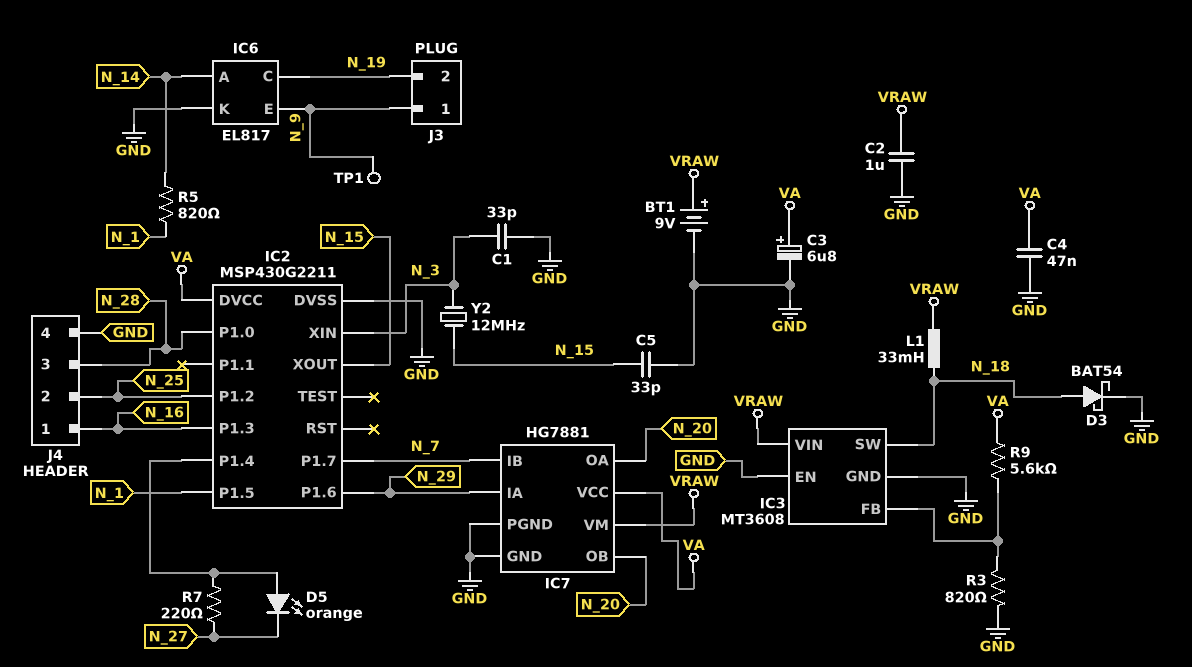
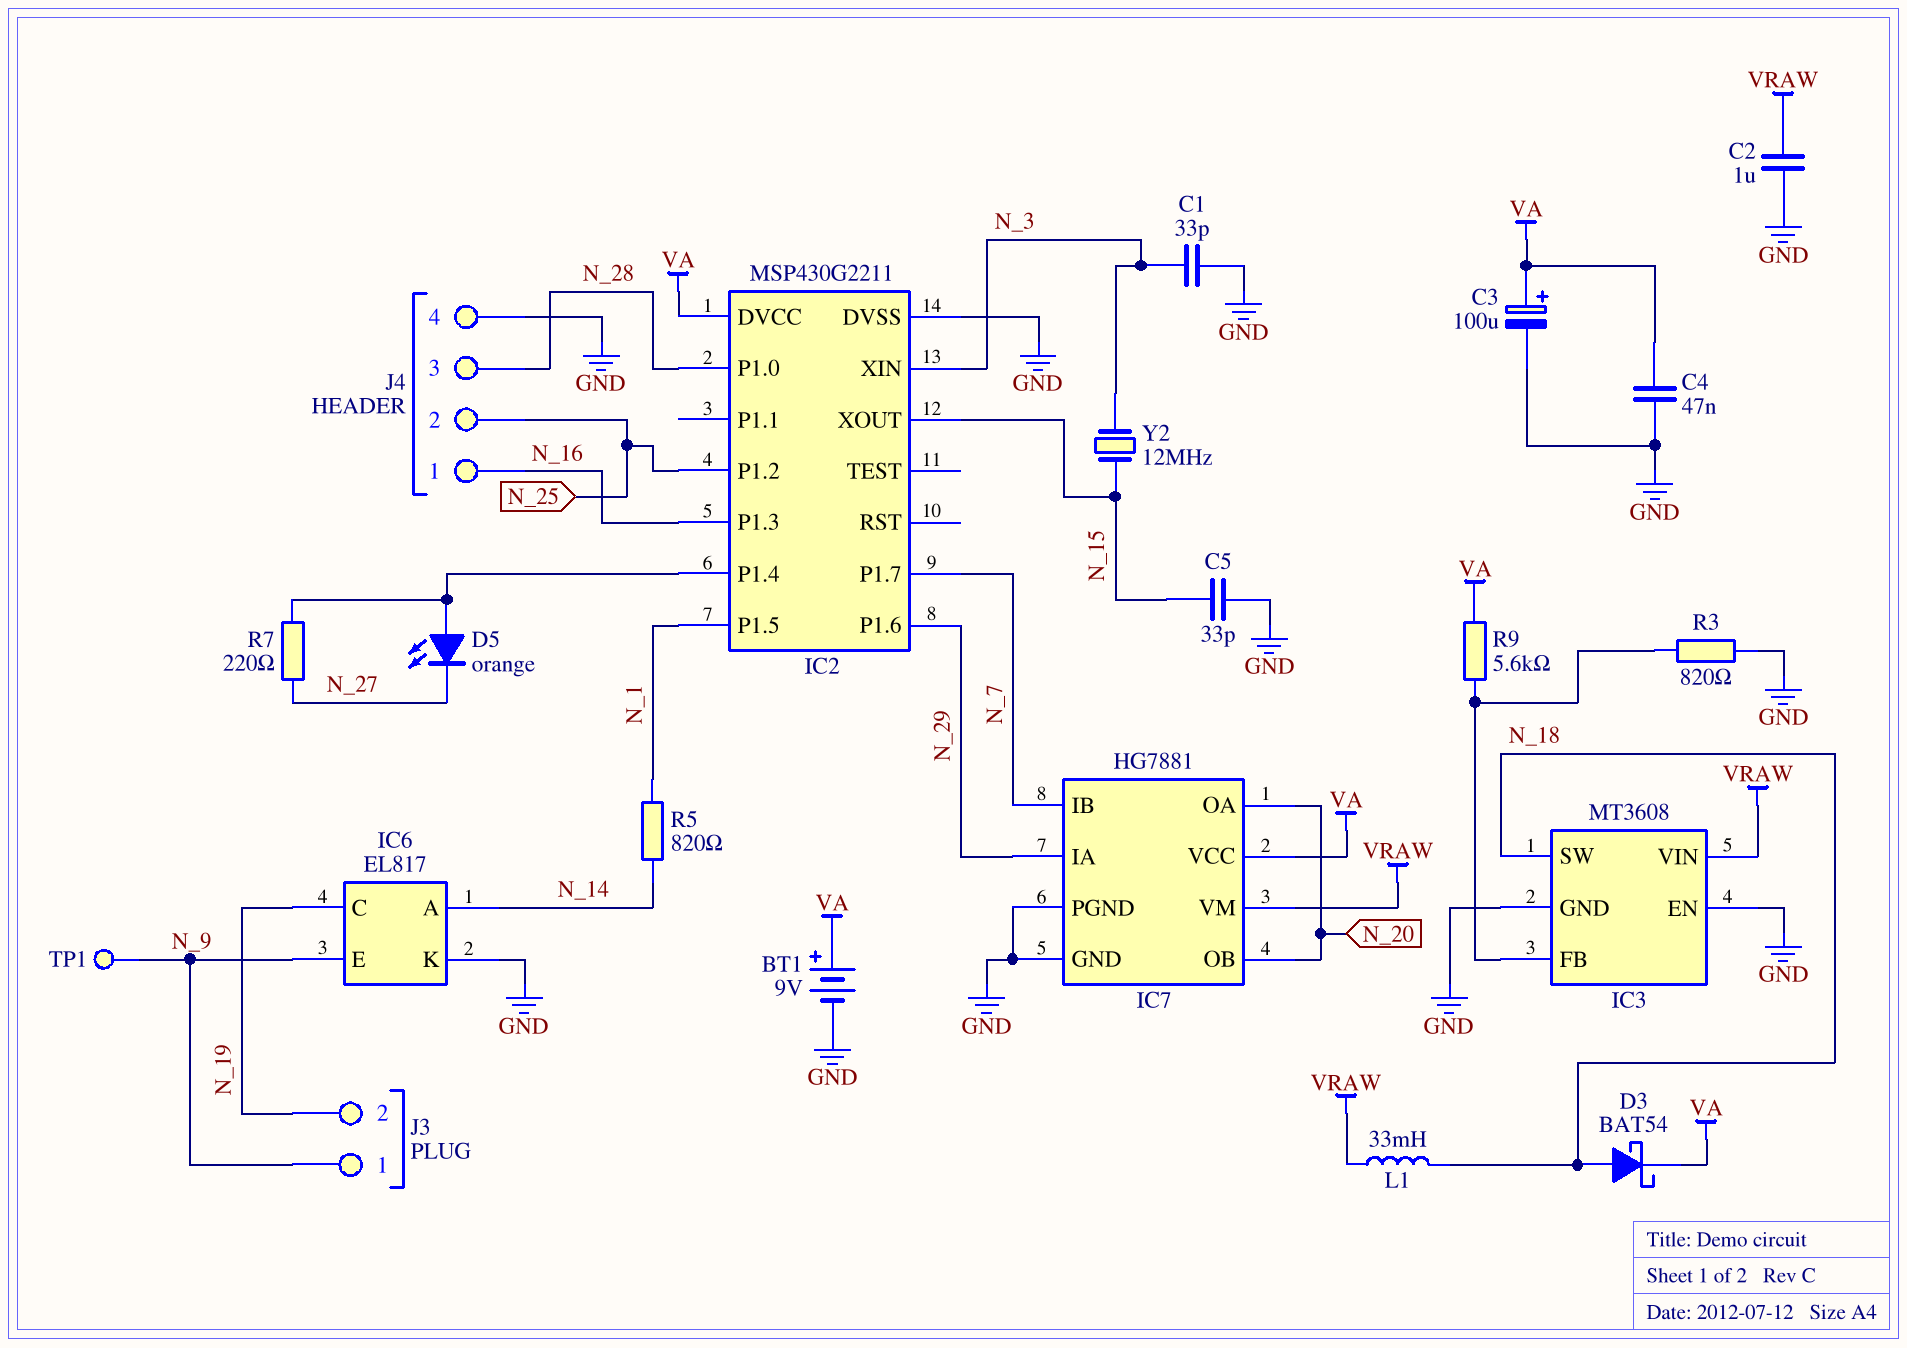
BT1: 9V (plus VRAW, minus GND) -> 9V (plus VA, minus GND)
C3: 6.8uF (plus VA, minus GND) -> 100uF (plus VA, minus GND)
D3: schottky BAT54 (A N_18, K GND) -> schottky BAT54 (A N_18, K VA)

